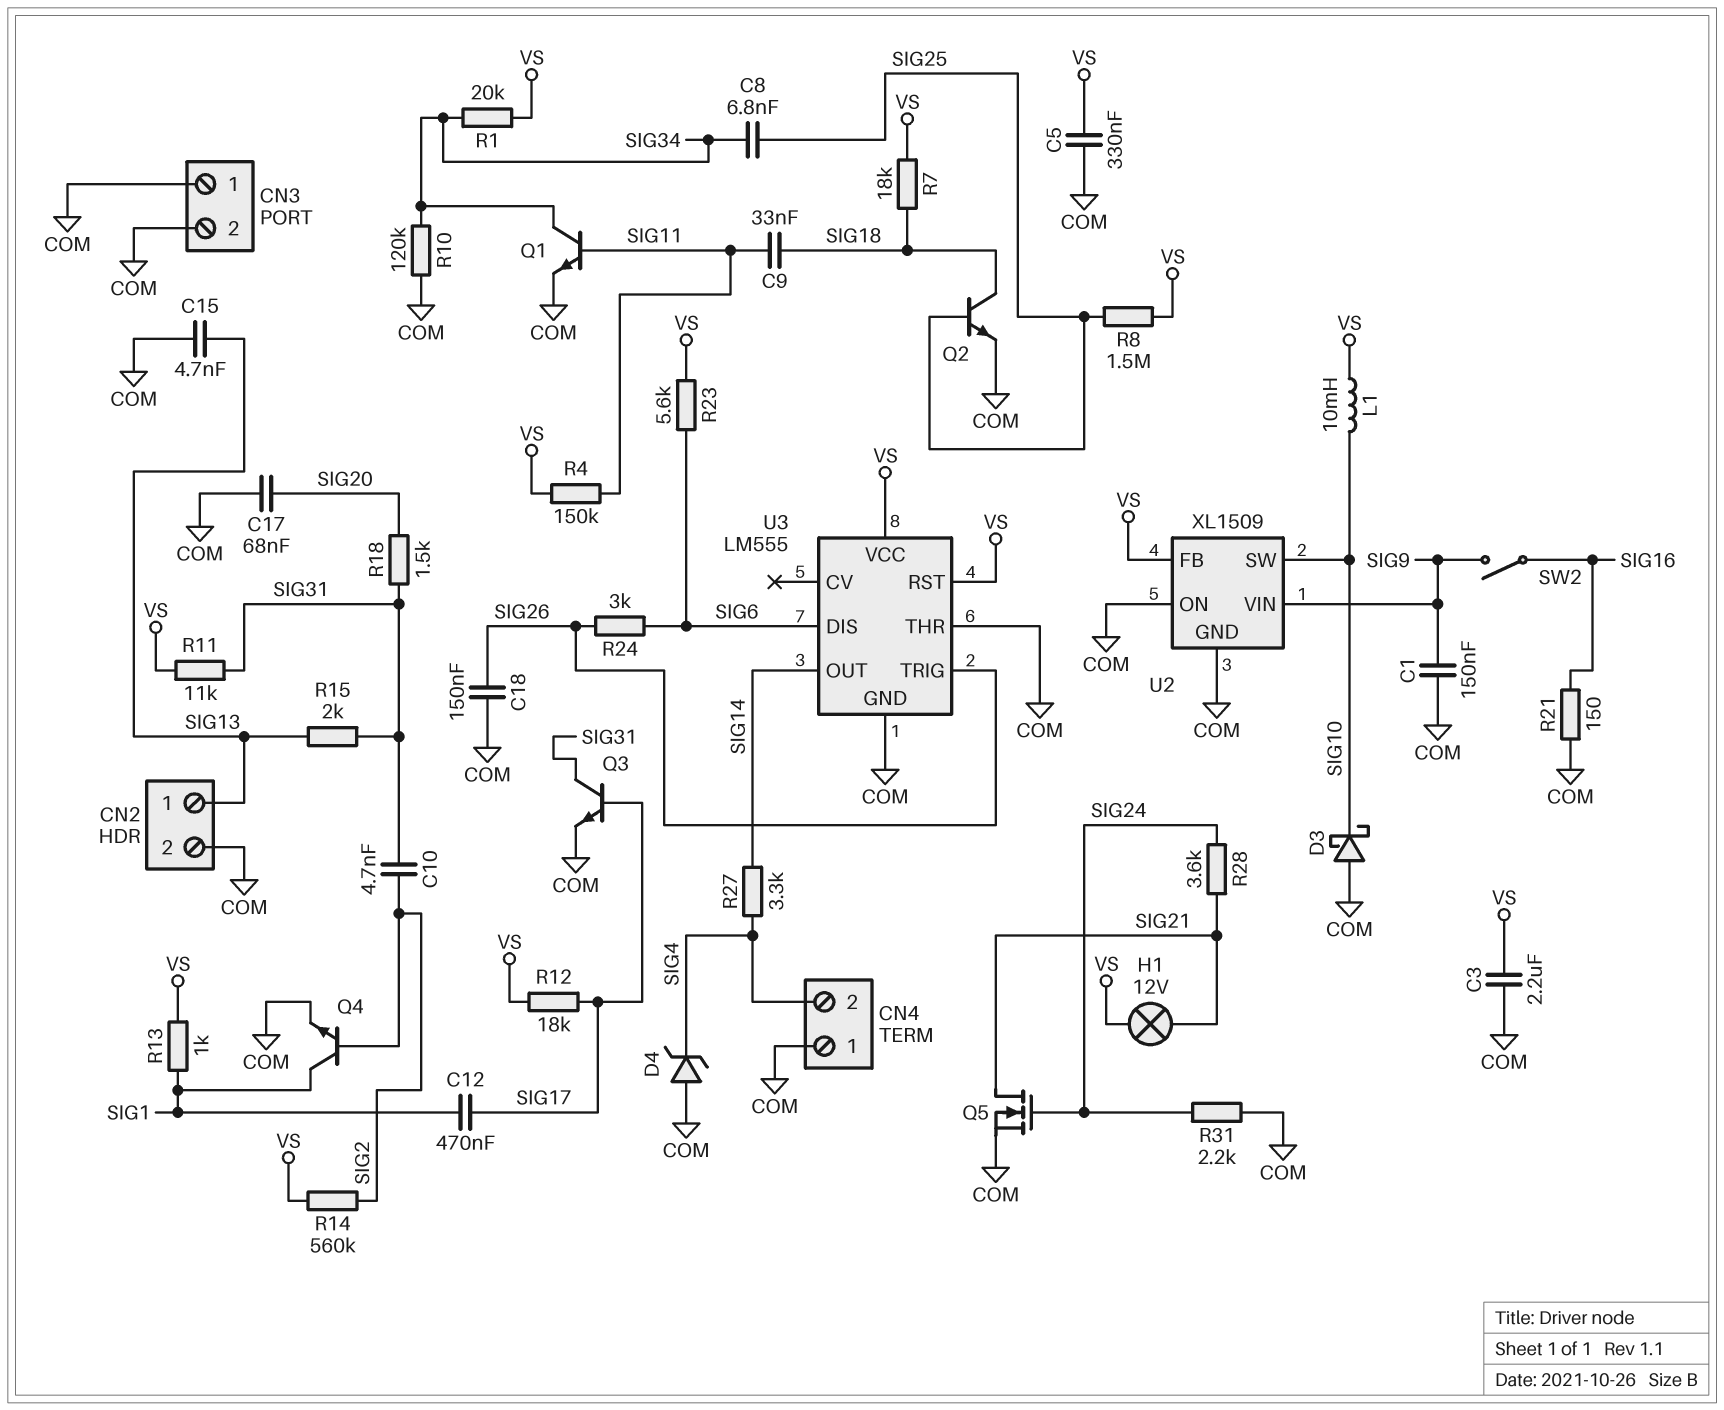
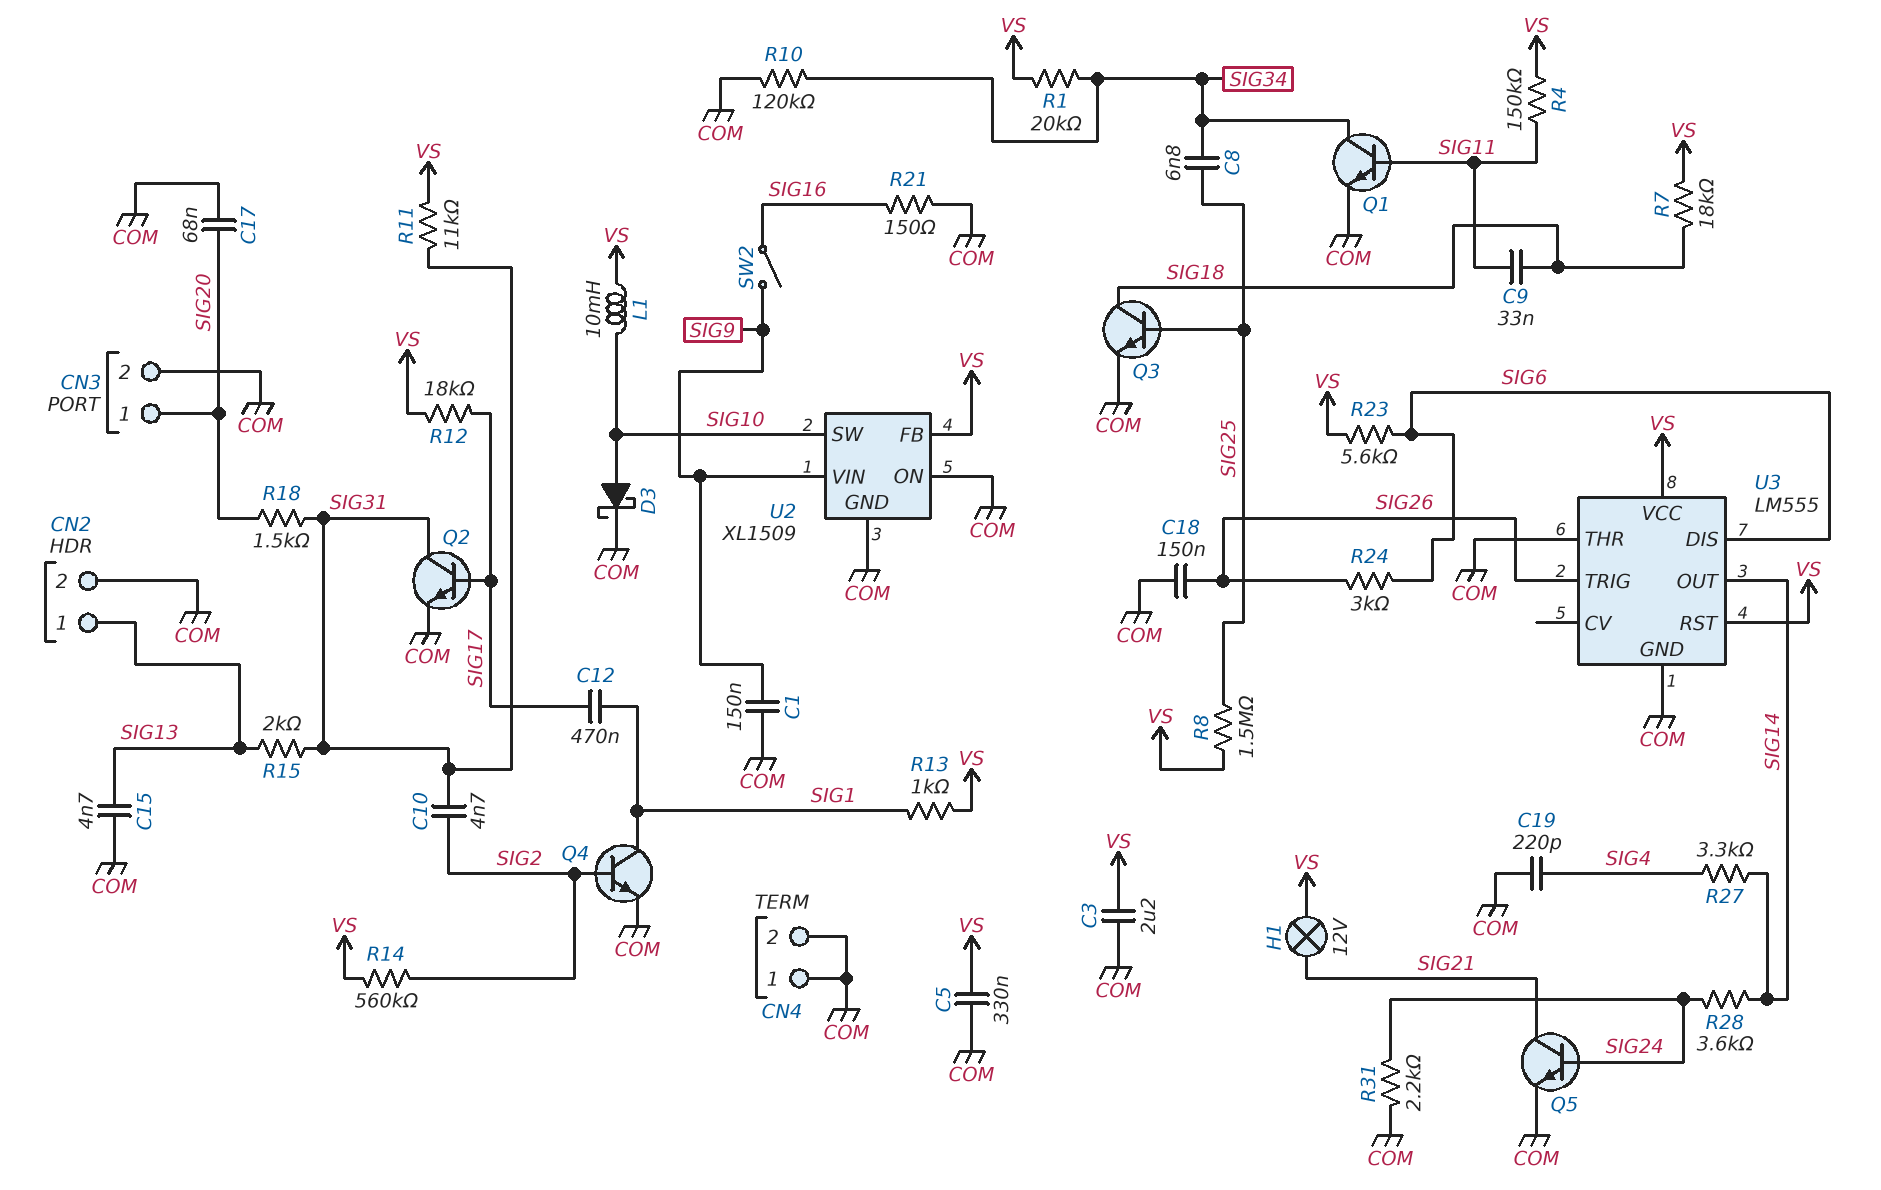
C19: none -> 220pF (COM, SIG4)
CN3 pin 1: COM -> SIG20
CN4 pin 2: SIG4 -> COM
D3: schottky (A COM, K SIG10) -> schottky (A SIG10, K COM)
D4: zener (A COM, K SIG4) -> none
Q2: NPN (B SIG25, C SIG18, E COM) -> NPN (B SIG17, C SIG31, E COM)
Q3: NPN (B SIG17, C SIG31, E COM) -> NPN (B SIG25, C SIG18, E COM)
Q5: NMOS (G SIG24, D SIG21, S COM) -> NPN (B SIG24, C SIG21, E COM)
R28: 3.6k (SIG21, SIG24) -> 3.6k (SIG14, SIG24)

